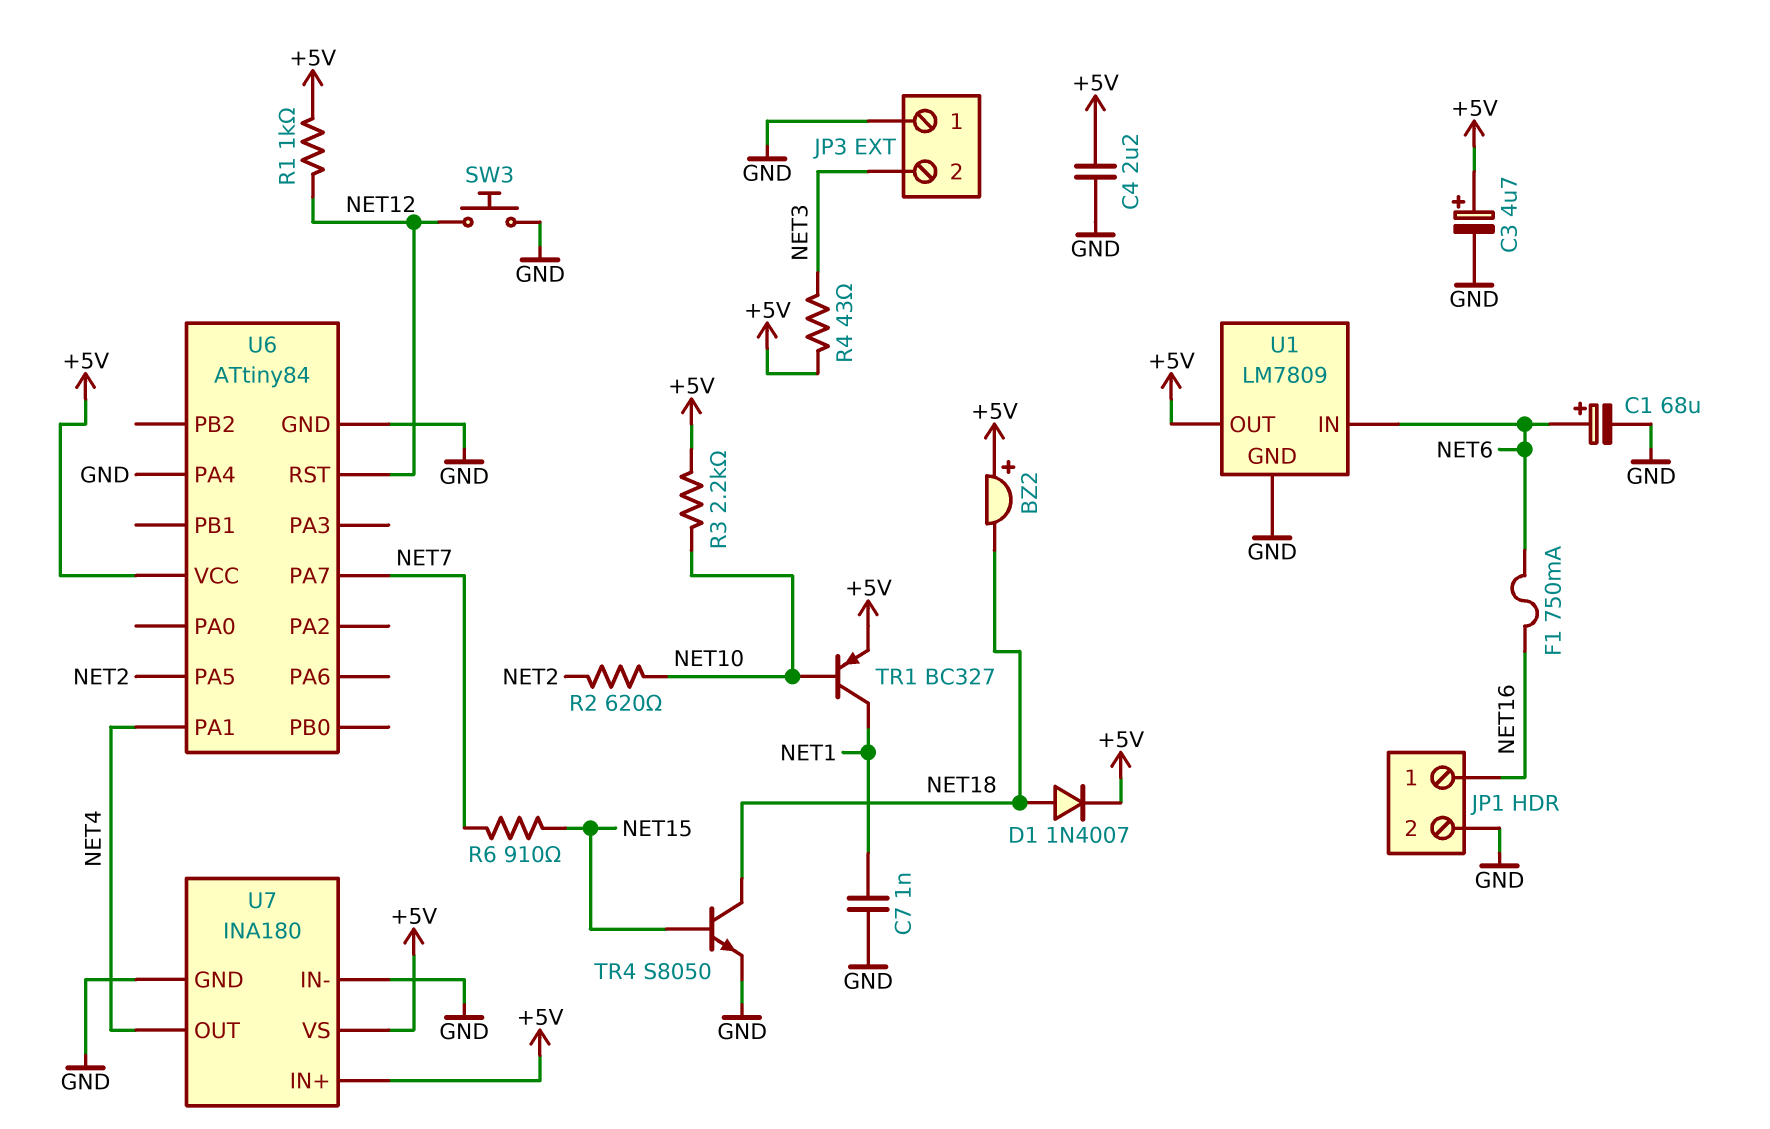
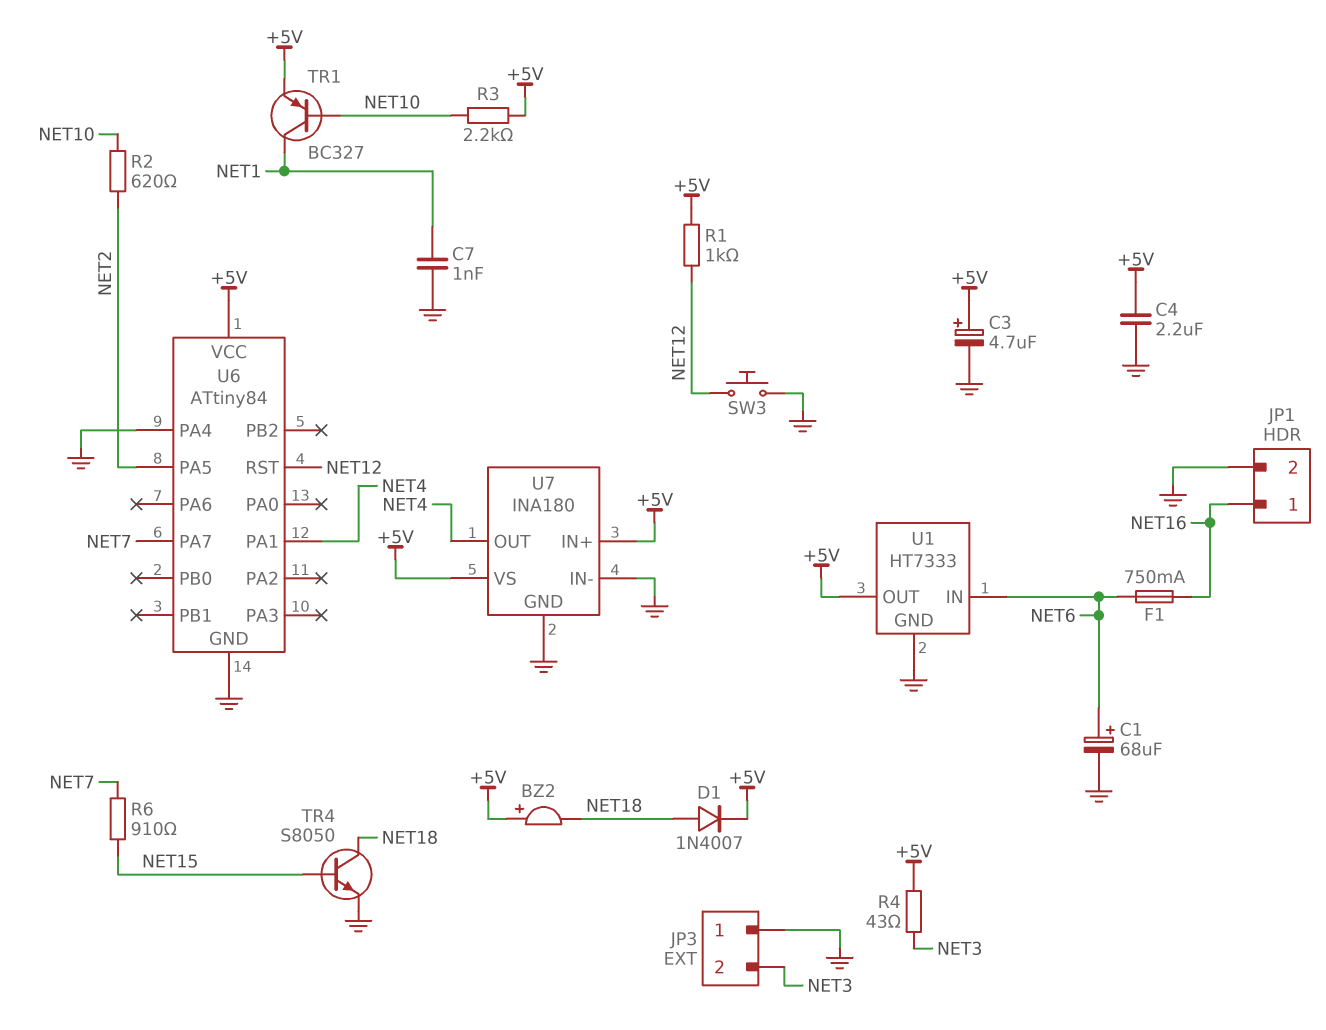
U1: LM7809 -> HT7333

